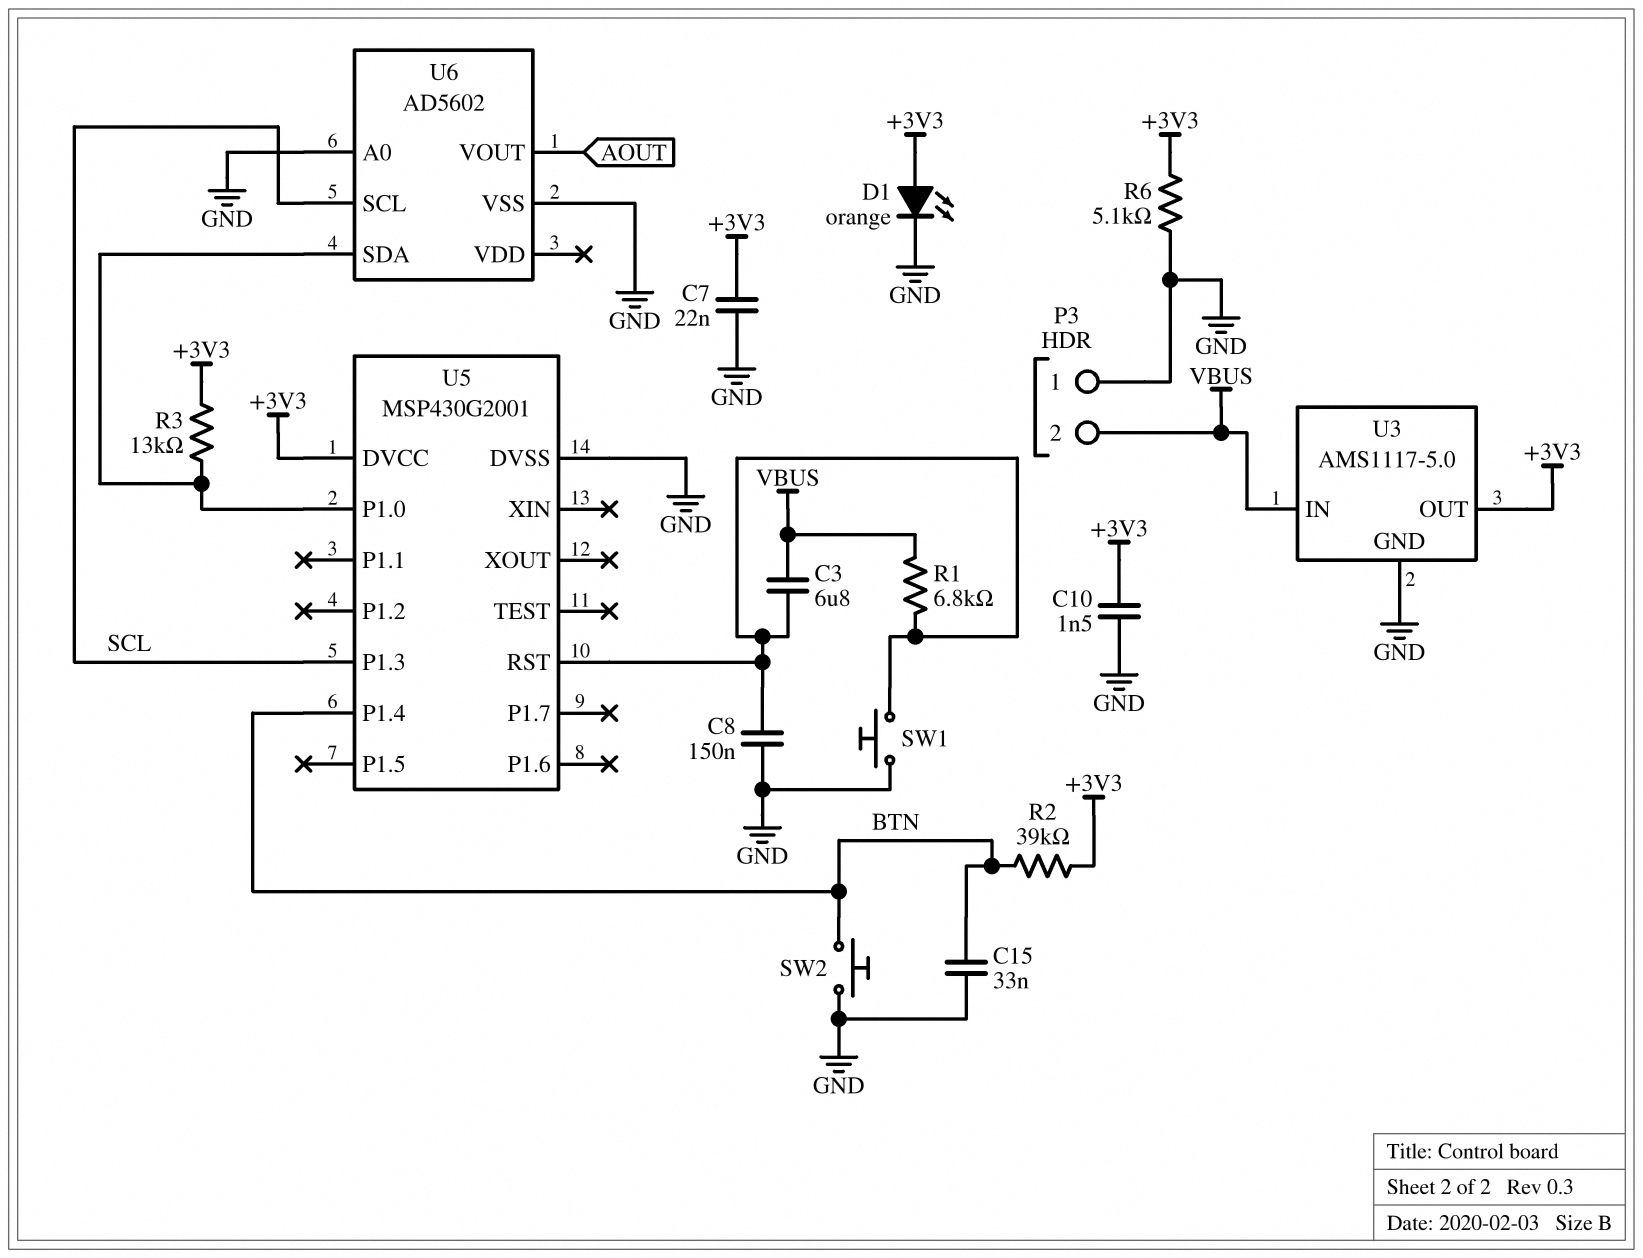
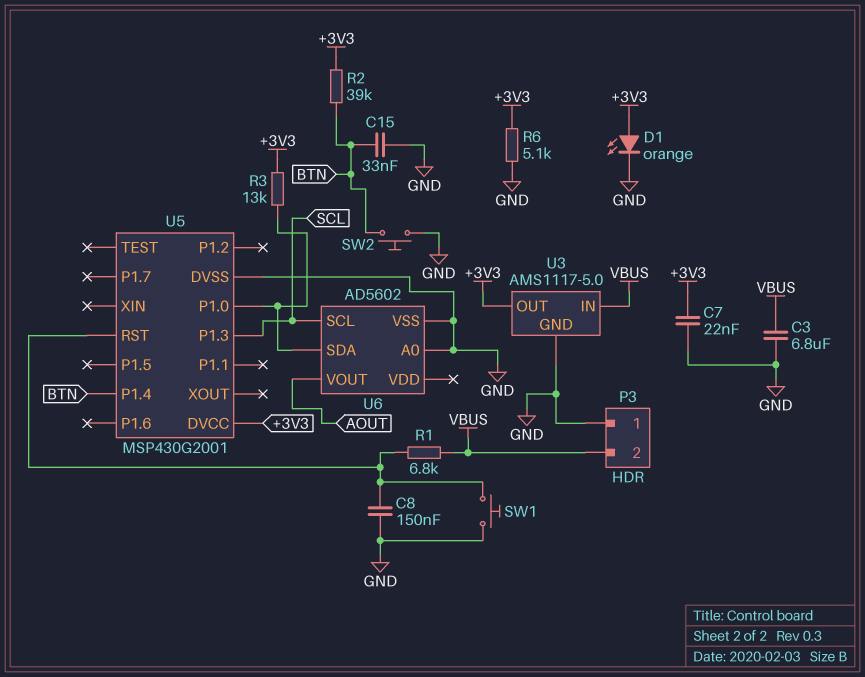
C3: 6.8uF (U5/RST, VBUS) -> 6.8uF (GND, VBUS)
C10: 1.5nF (+3V3, GND) -> none

